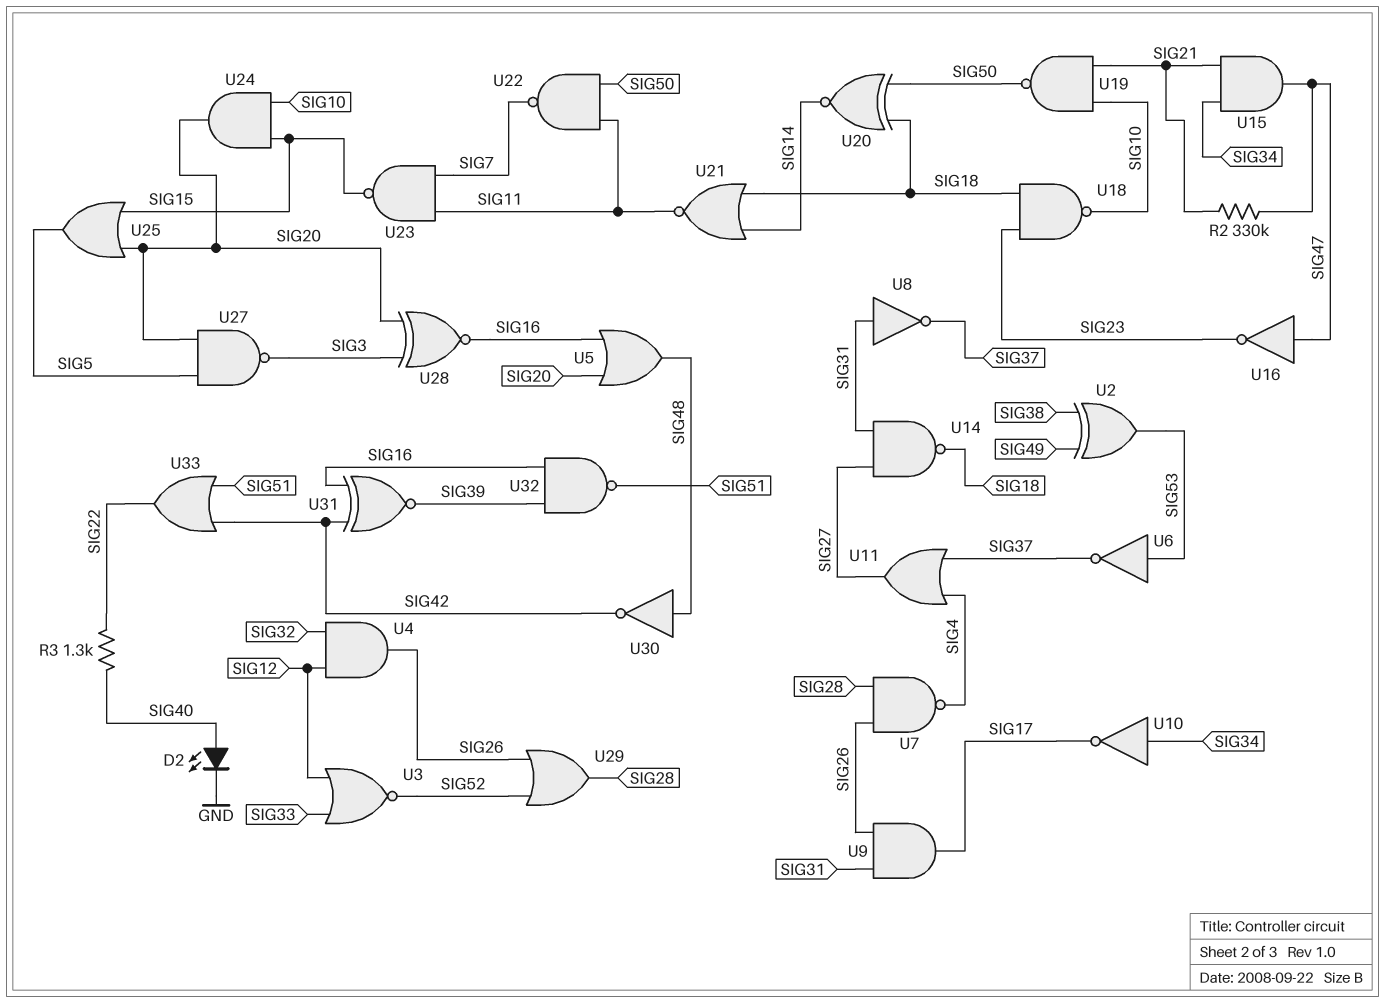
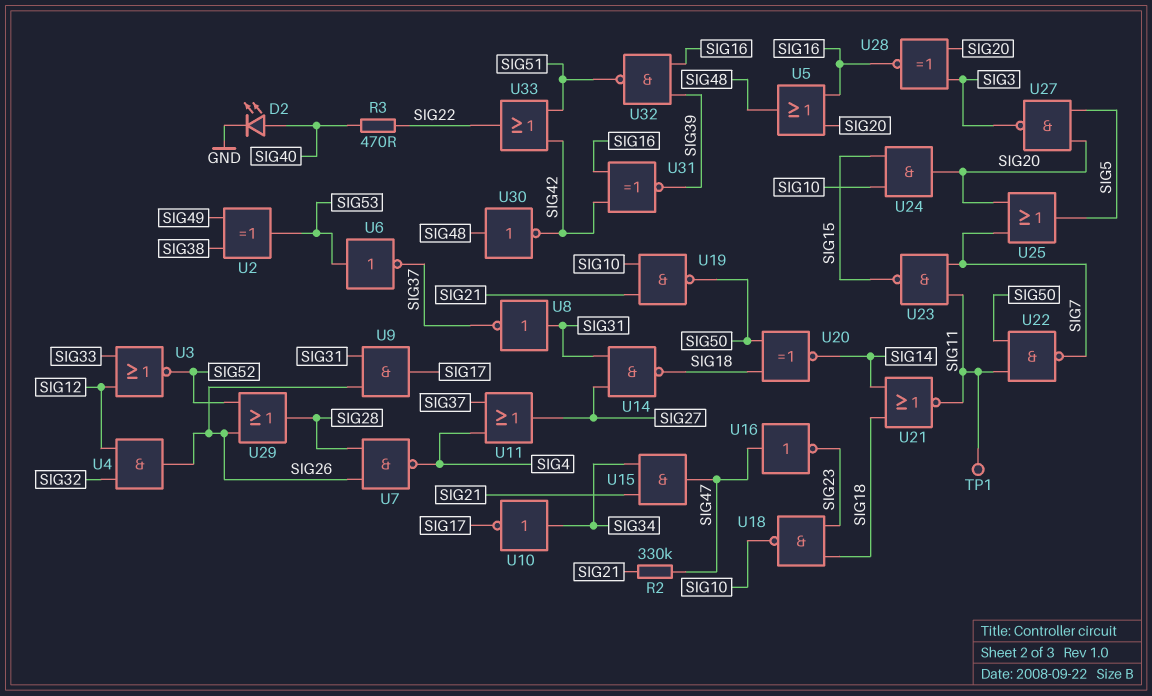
R3: 1.3k (SIG22, SIG40) -> 470 (SIG22, SIG40)
TP1: none -> test point (SIG11)
U25: OR (in SIG15, in SIG20, out SIG5) -> OR (in SIG7, in SIG20, out SIG5)

